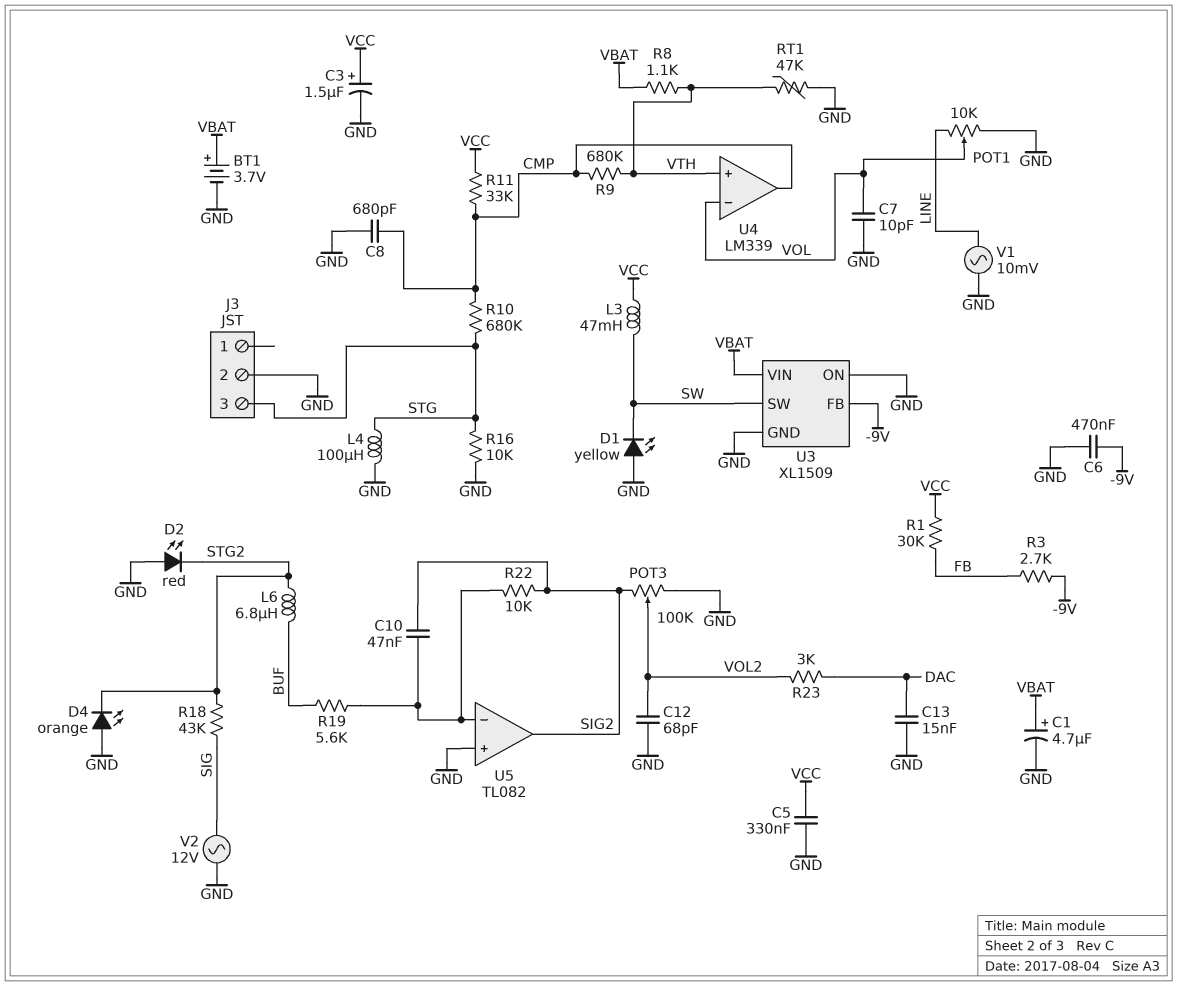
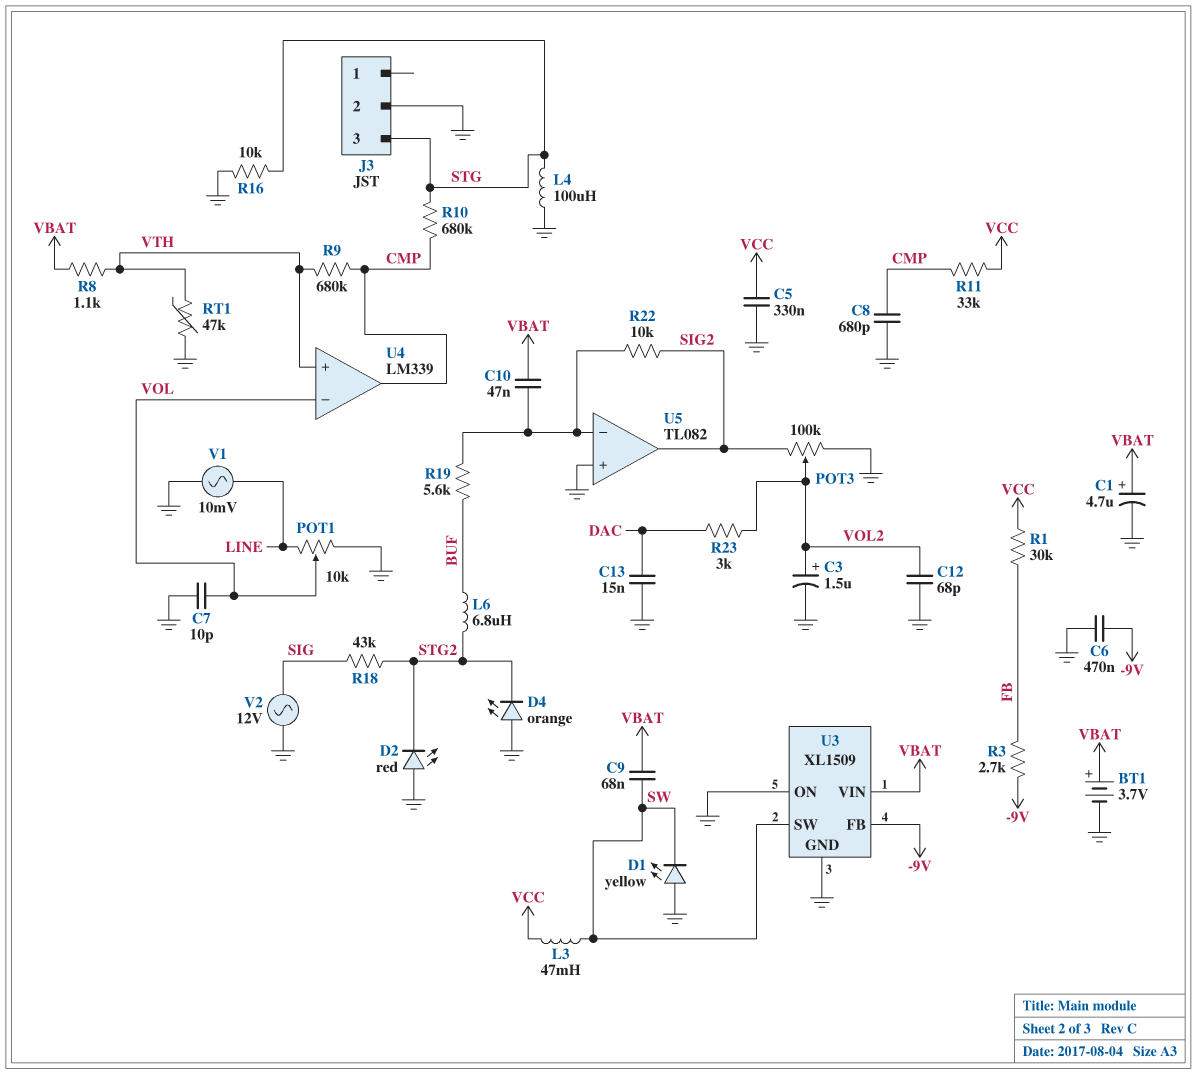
C3: 1.5uF (plus VCC, minus GND) -> 1.5uF (plus VOL2, minus GND)
C9: none -> 68nF (SW, VBAT)
C10: 47nF (SIG2, U5/in-) -> 47nF (U5/in-, VBAT)

